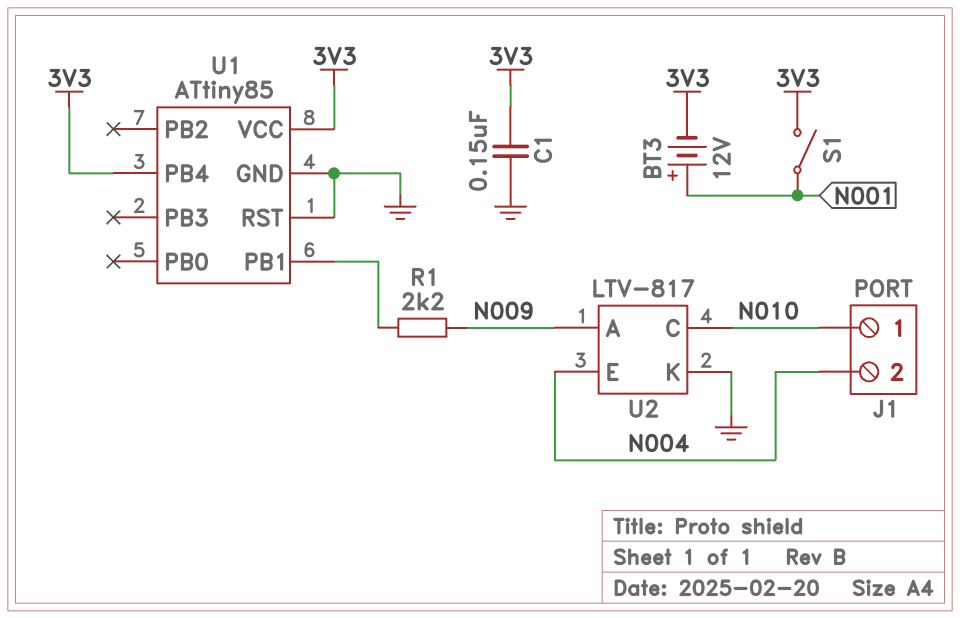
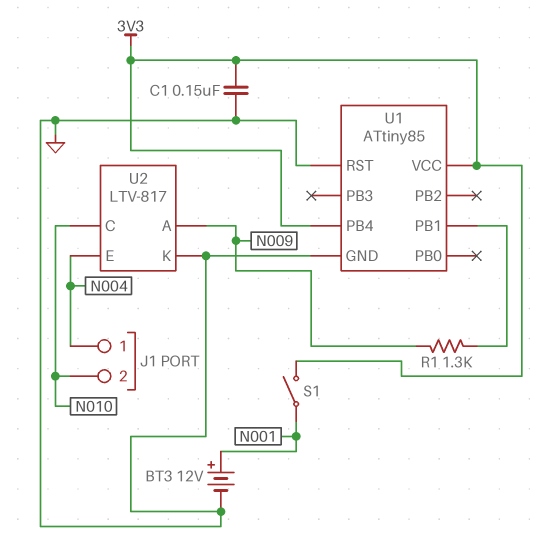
BT3: 12V (plus N001, minus 3V3) -> 12V (plus N001, minus GND)
J1 pin 1: N010 -> N004
J1 pin 2: N004 -> N010
R1: 2.2k (N009, U1/PB1) -> 1.3k (N009, U1/PB1)

